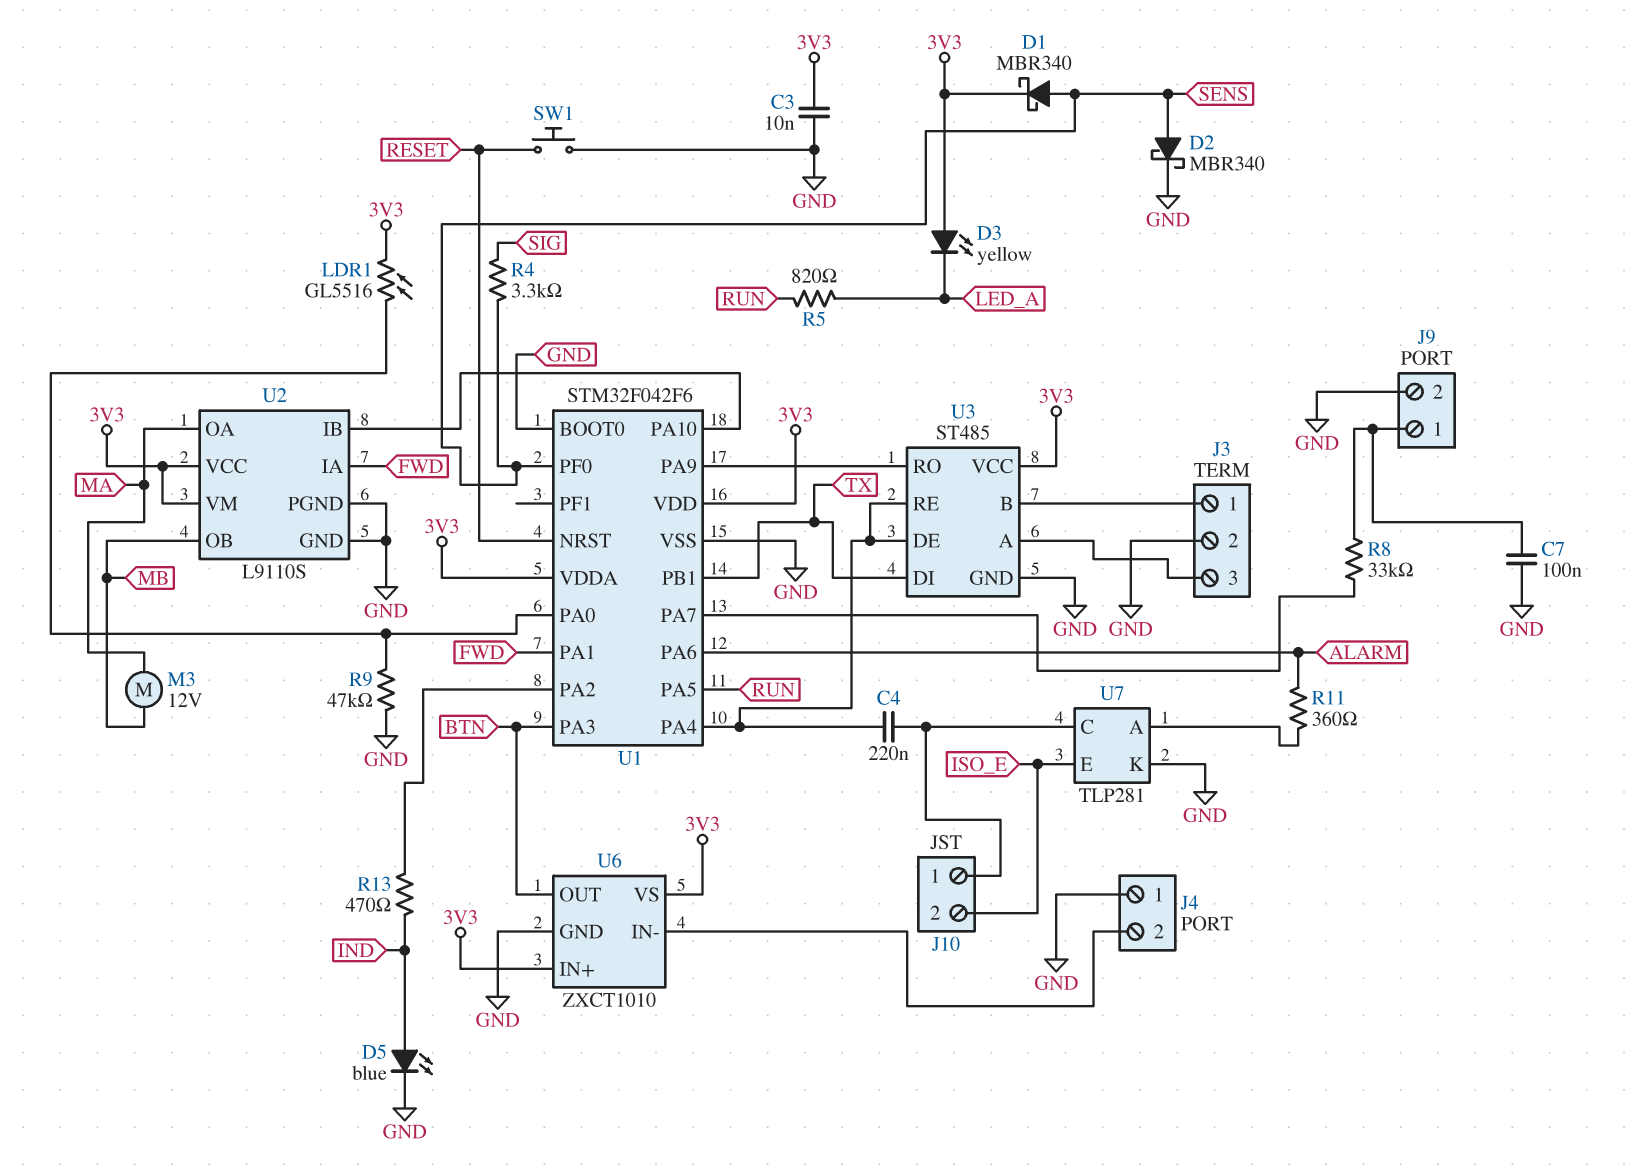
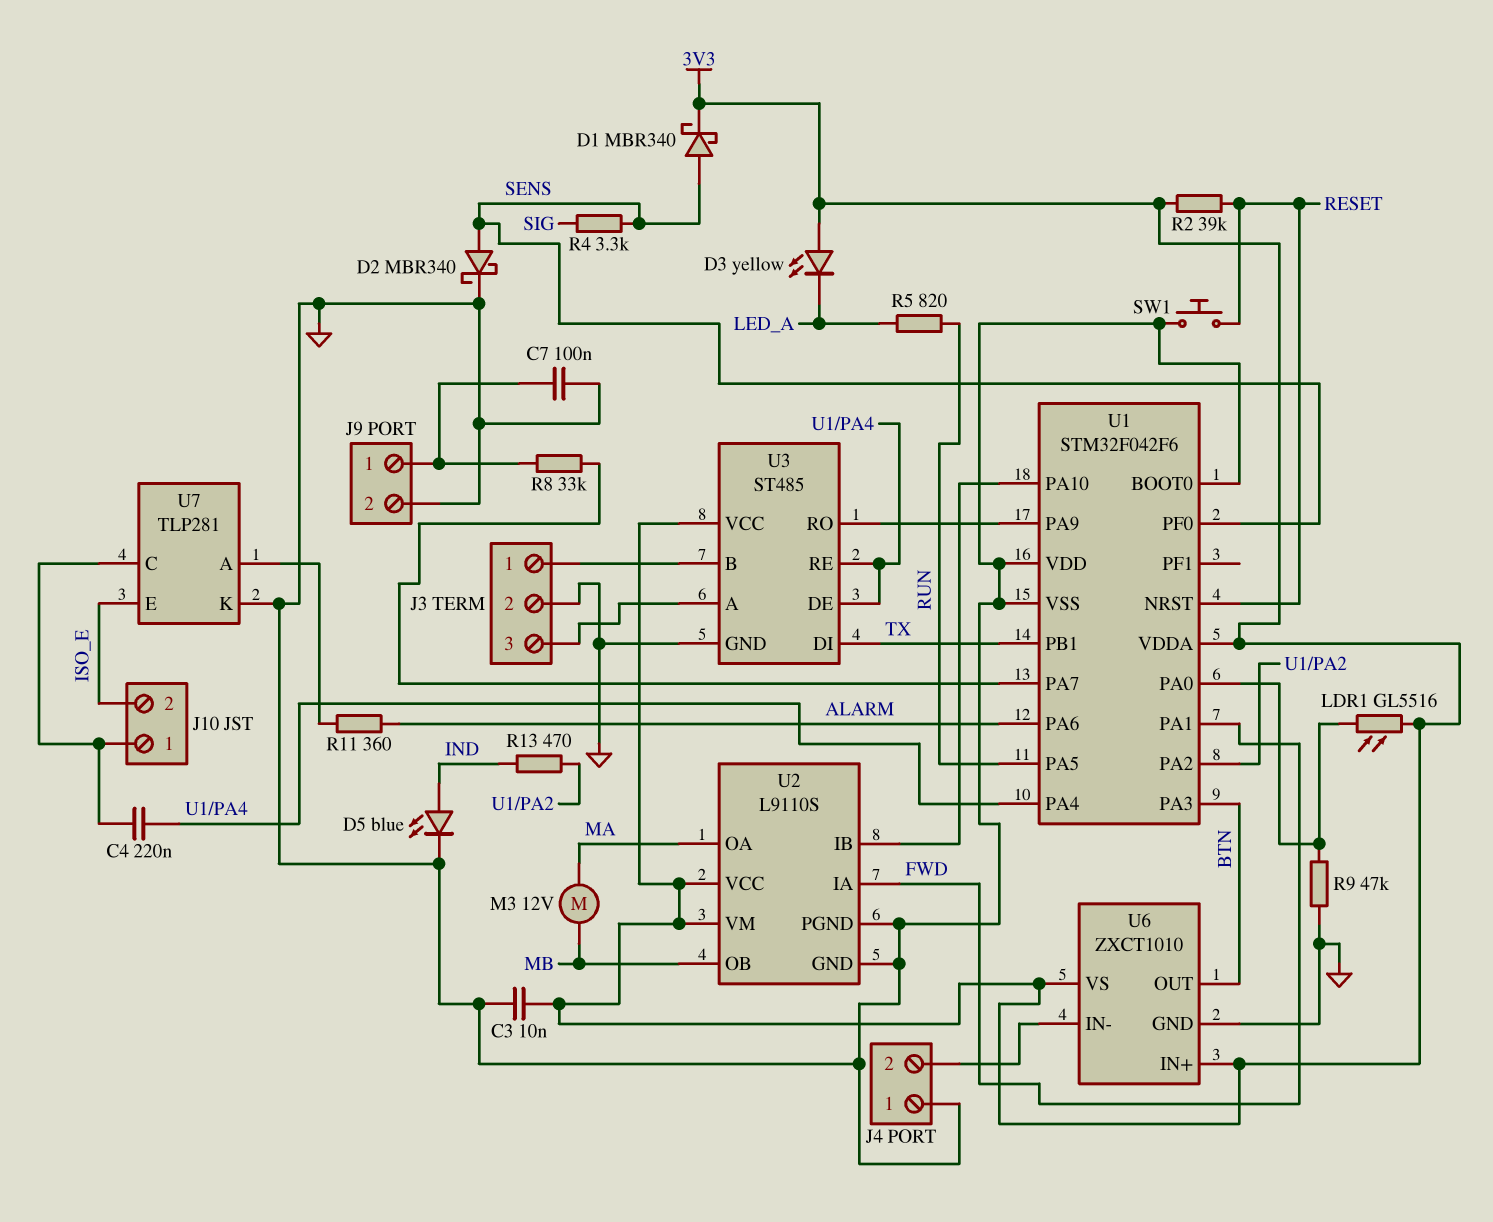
R2: none -> 39k (3V3, RESET)
U1 pin VDD: 3V3 -> GND

